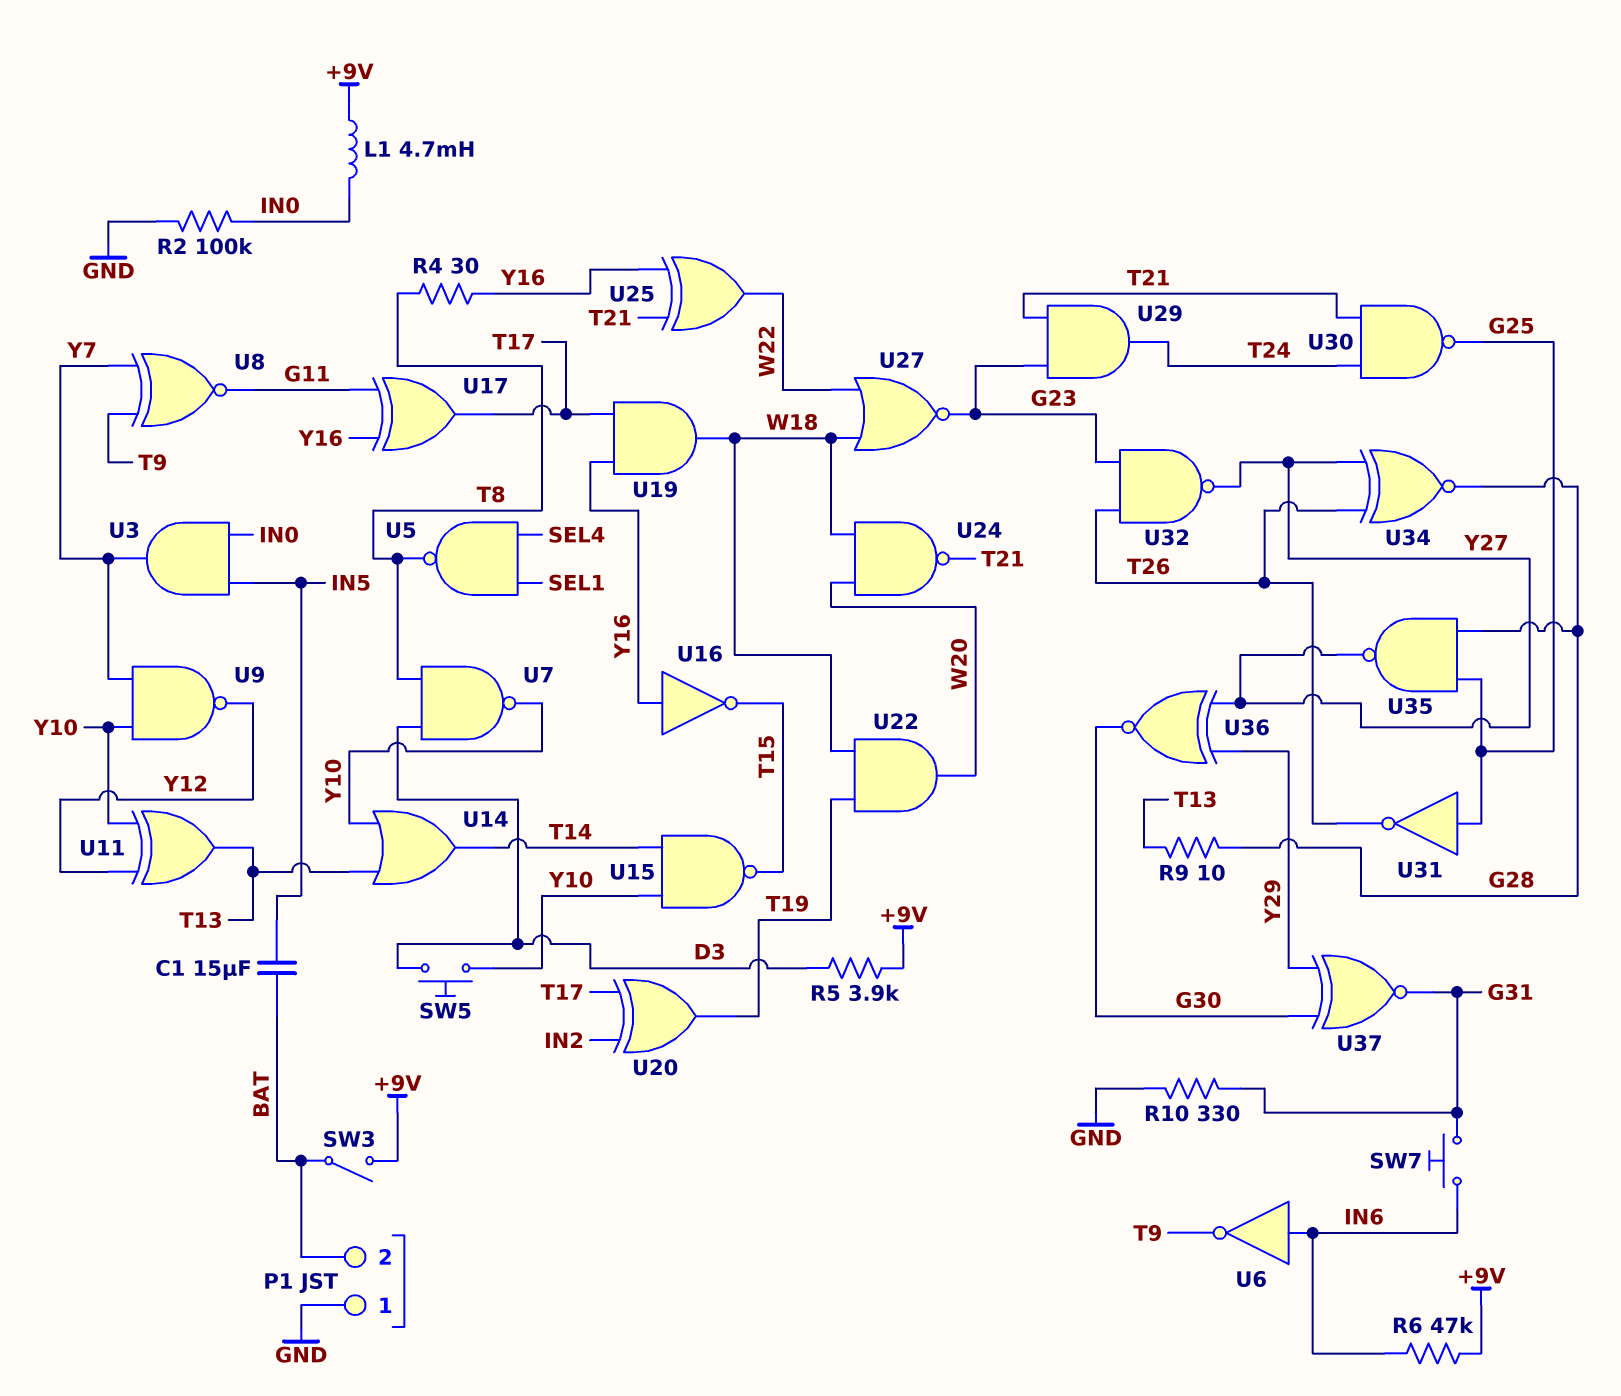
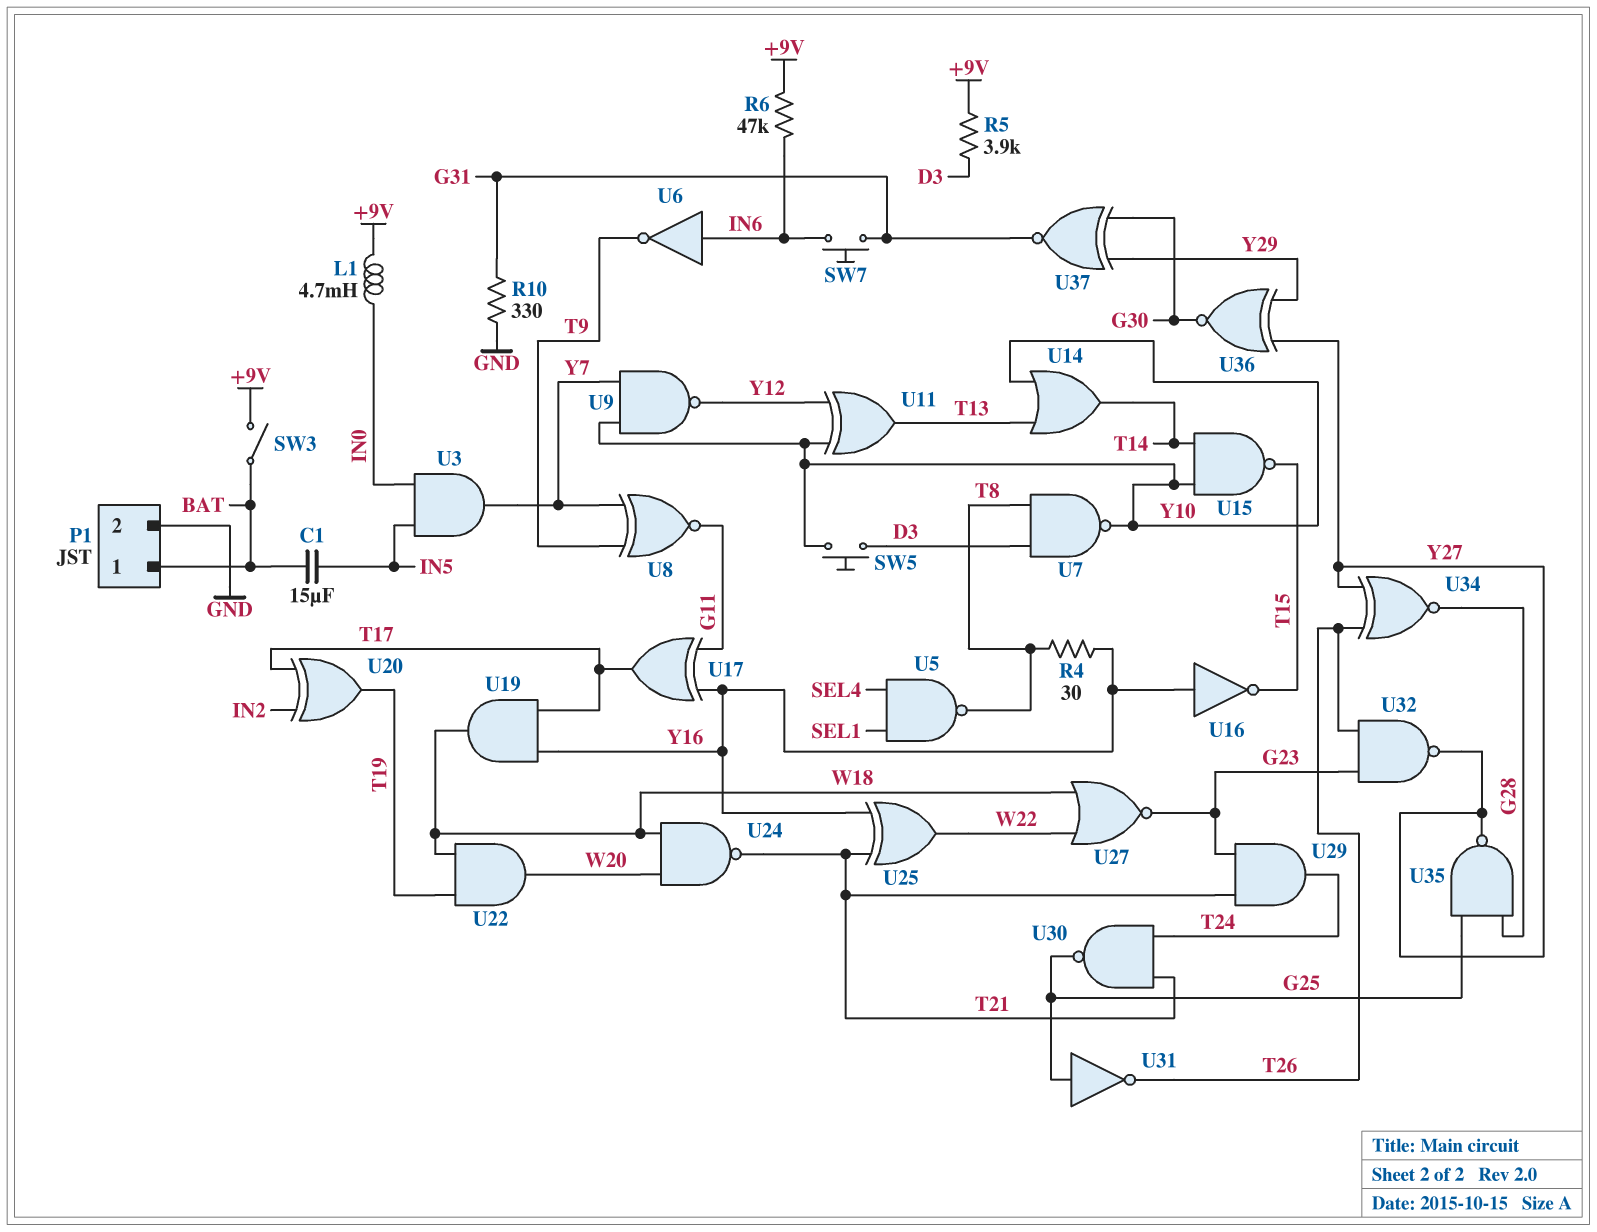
P1 pin 1: GND -> BAT
P1 pin 2: BAT -> GND
R2: 100k (GND, IN0) -> none
R9: 10 (G28, T13) -> none

